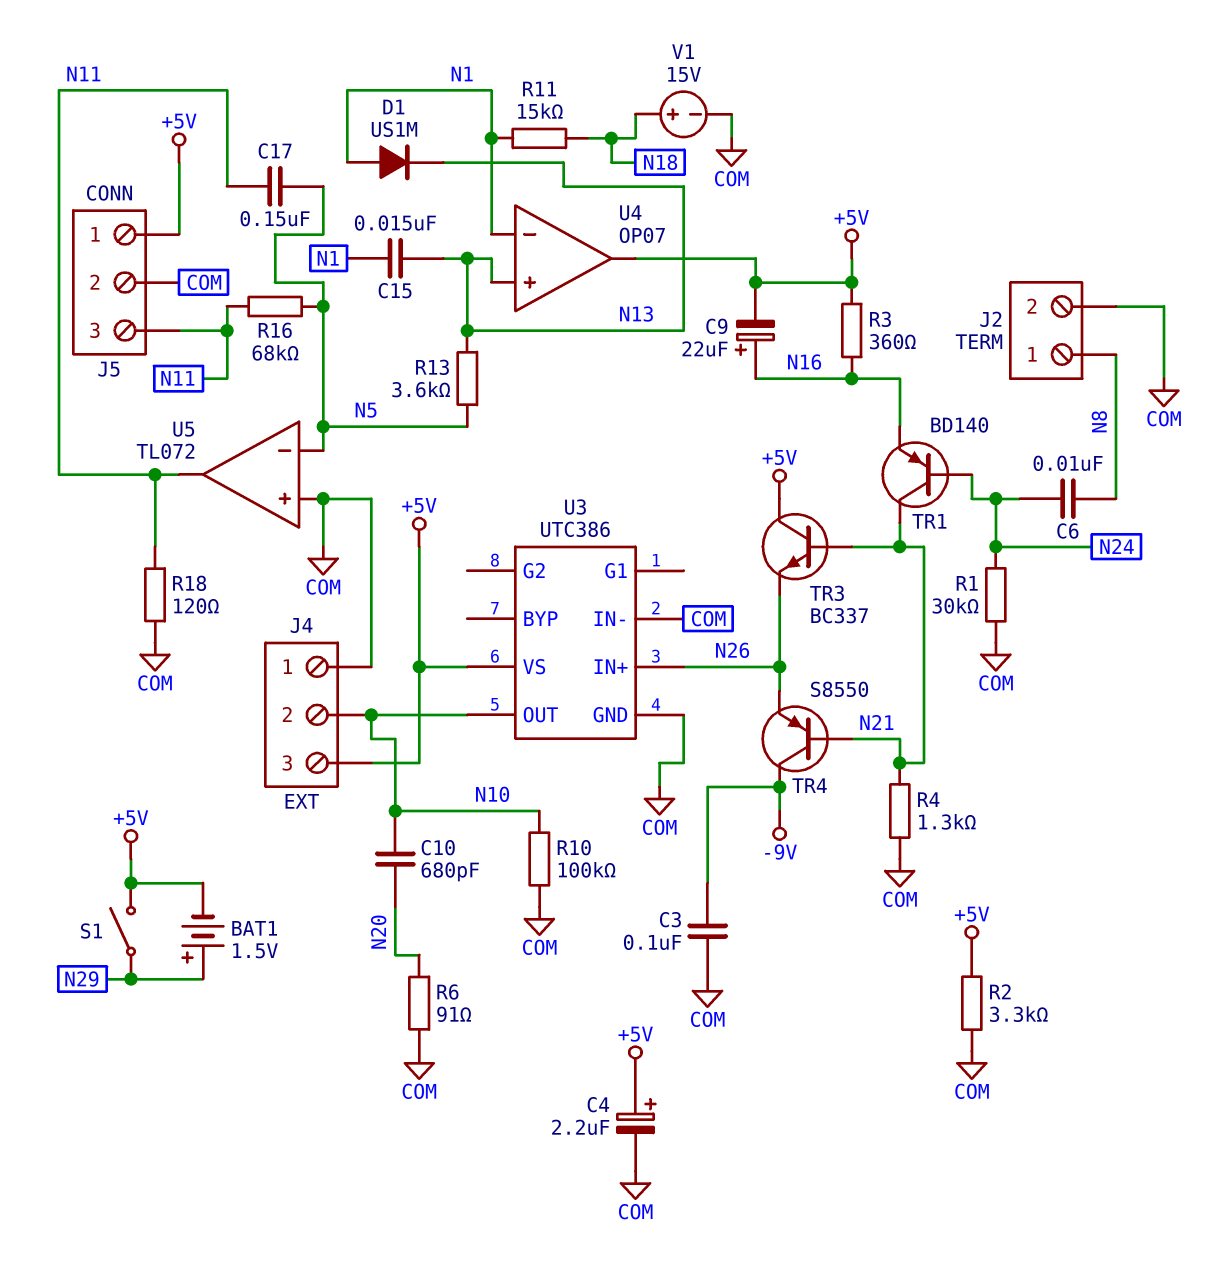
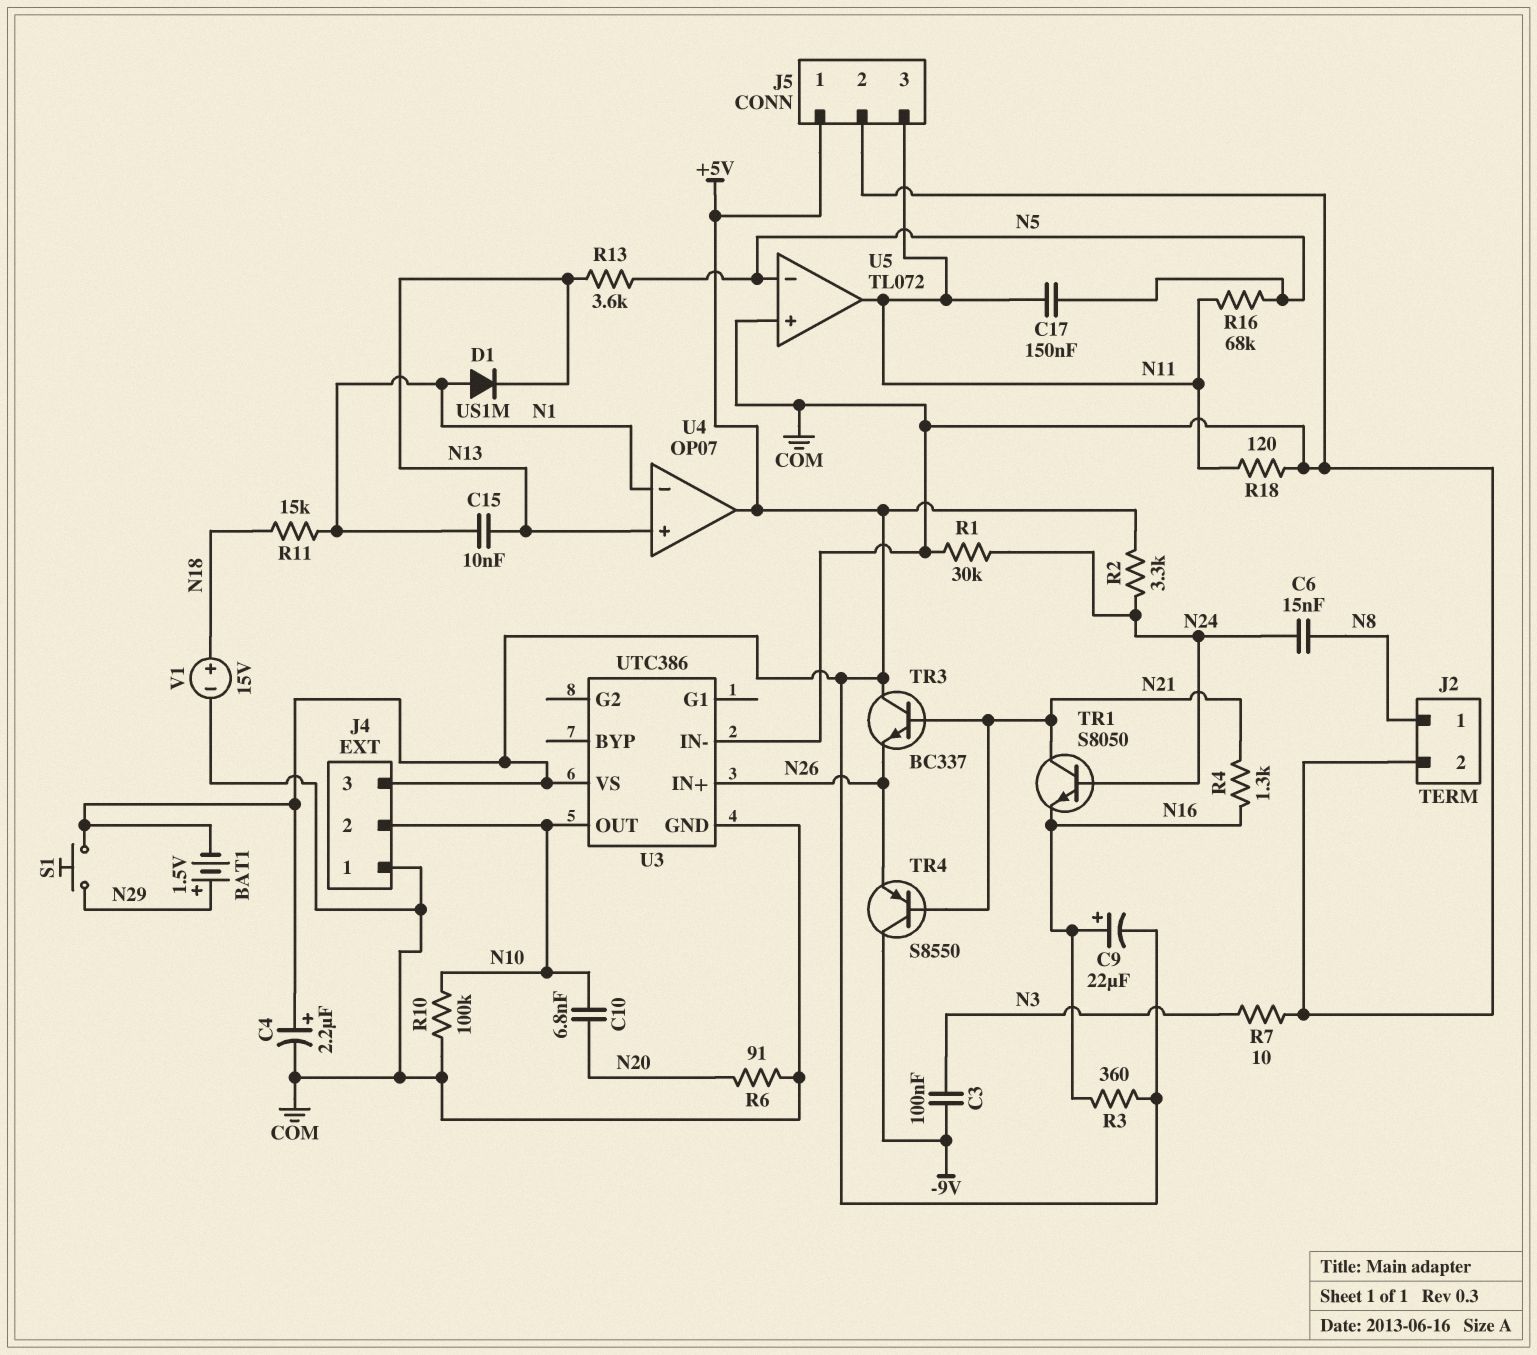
C3: 100nF (-9V, COM) -> 100nF (-9V, N3)
C6: 10nF (N8, N24) -> 15nF (N8, N24)
C10: 680pF (N10, N20) -> 6.8nF (N10, N20)
C15: 15nF (N1, N13) -> 10nF (N1, N13)
R2: 3.3k (+5V, COM) -> 3.3k (+5V, N24)
R4: 1.3k (COM, N21) -> 1.3k (N16, N21)
R7: none -> 10 (COM, N3)
S1: switch (+5V, N29) -> button (+5V, N29)
TR1: PNP BD140 (B N24, C N21, E N16) -> NPN S8050 (B N24, C N21, E N16)

